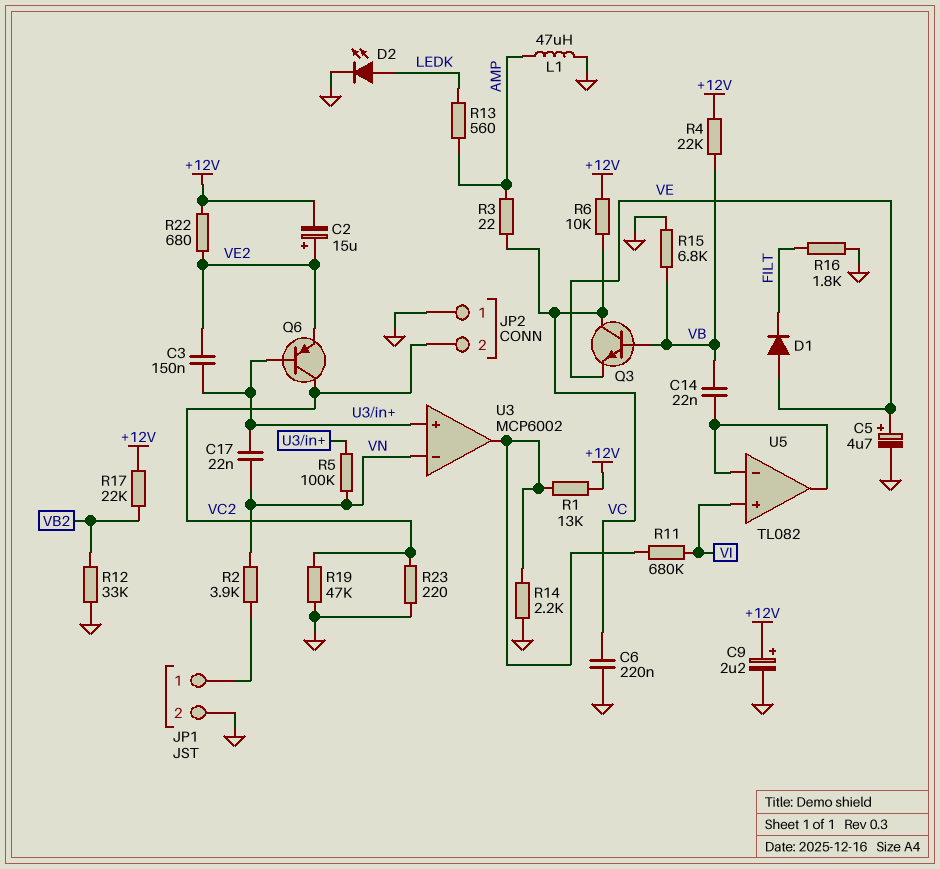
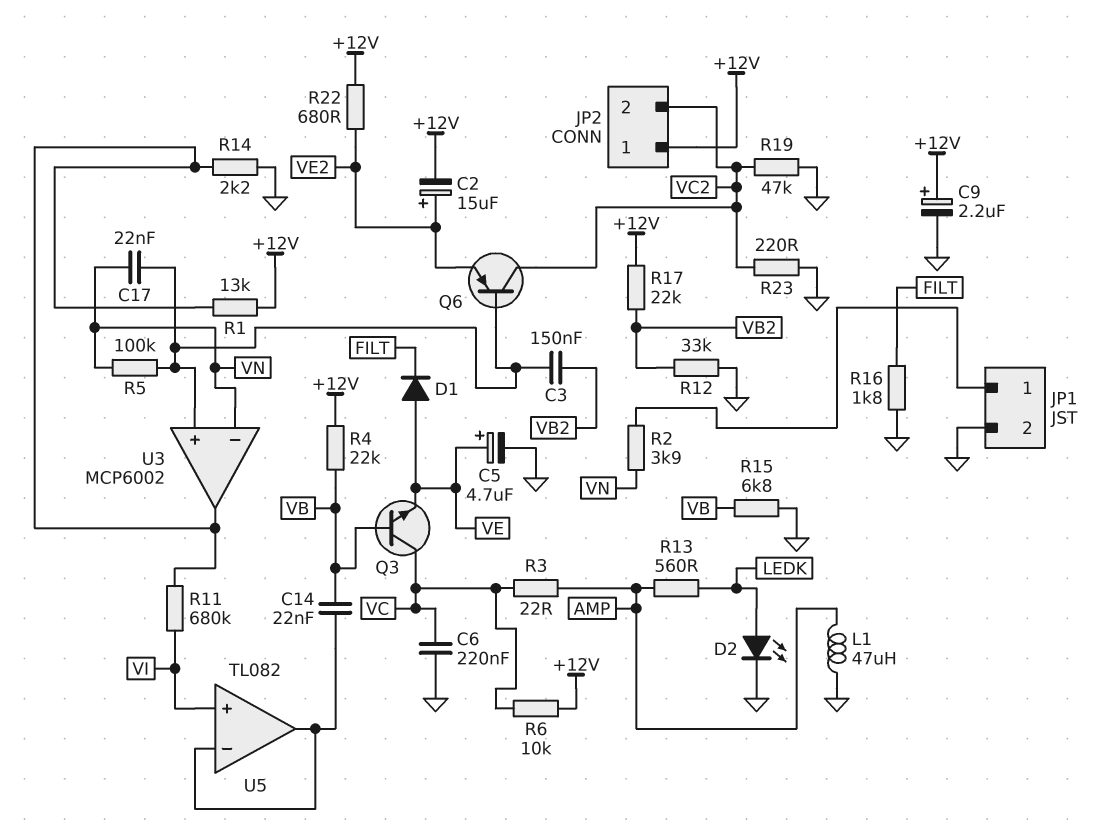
C3: 150nF (U3/in+, VE2) -> 150nF (U3/in+, VB2)
JP2 pin 1: GND -> +12V

